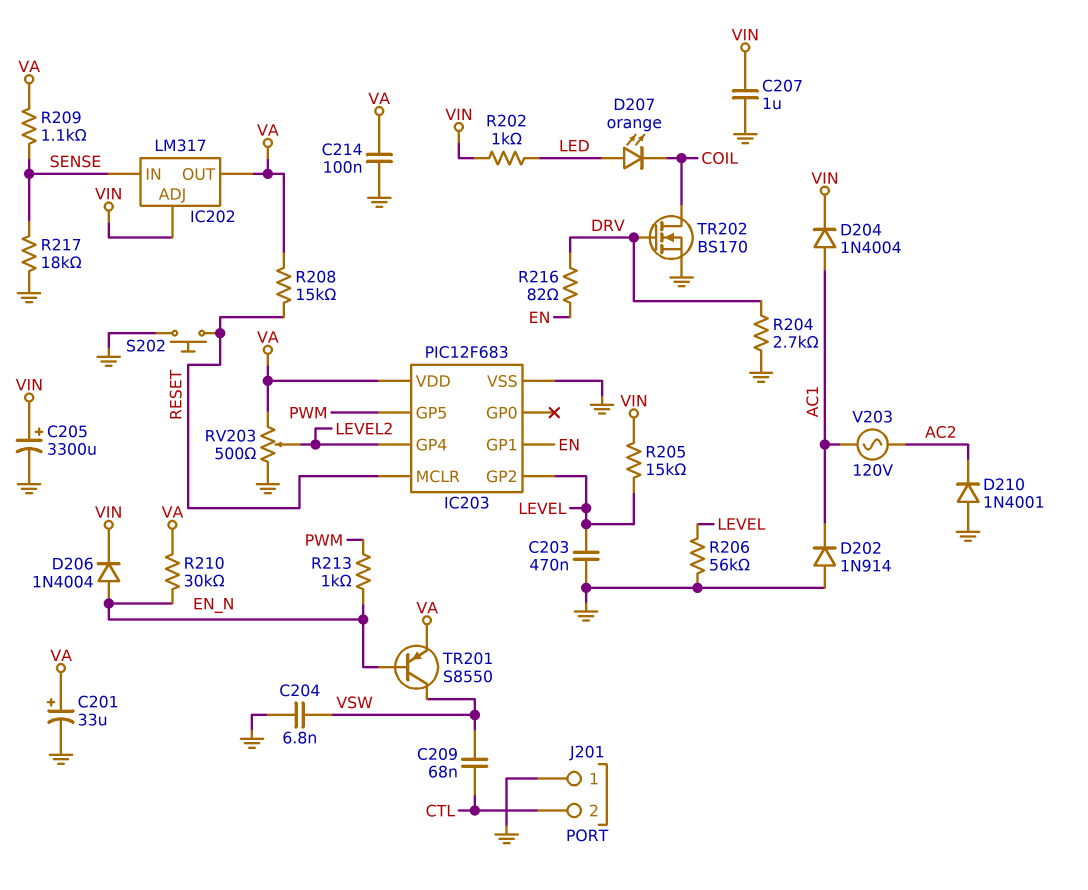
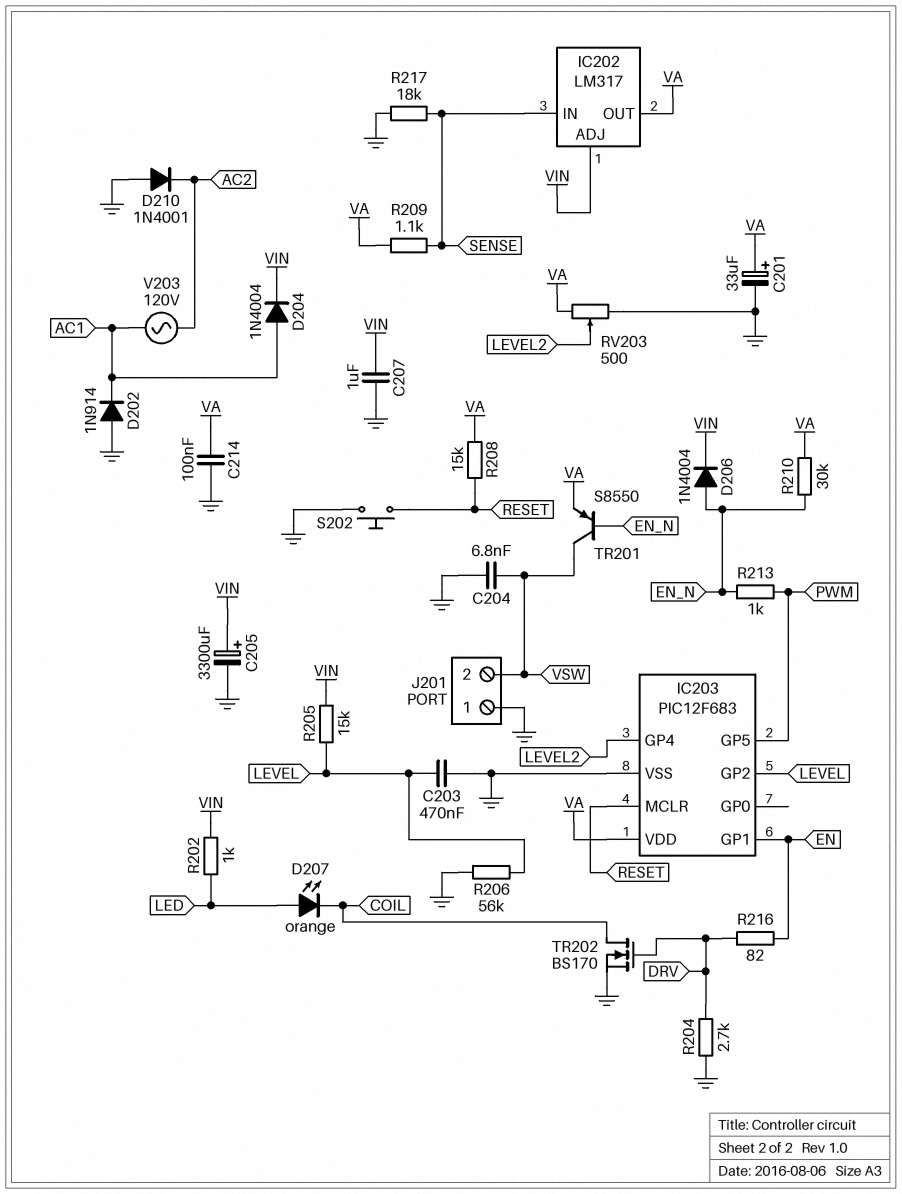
C209: 68nF (CTL, VSW) -> none
J201 pin 2: CTL -> VSW

